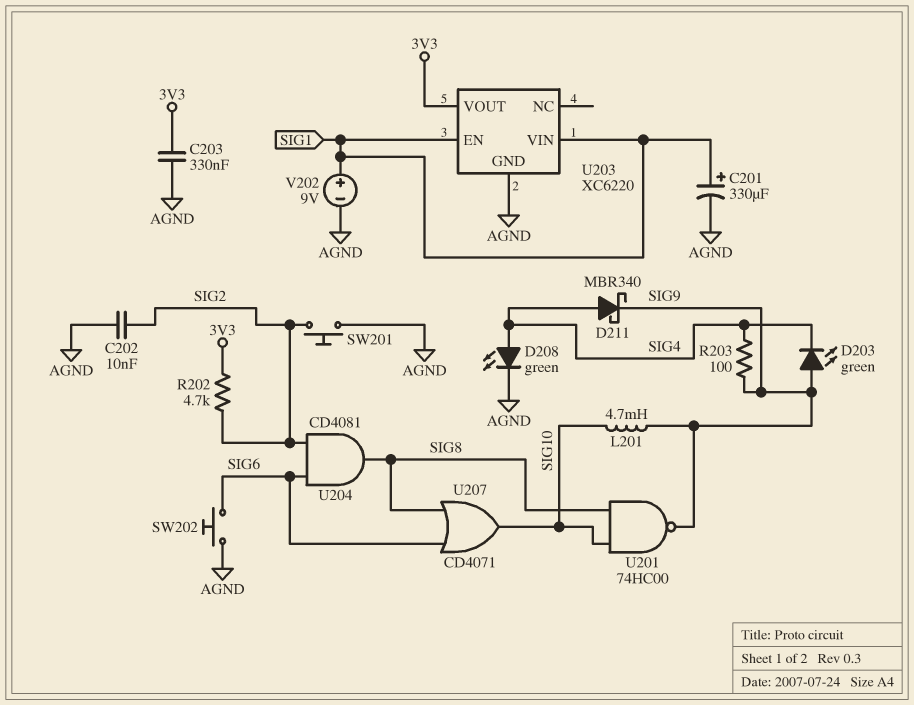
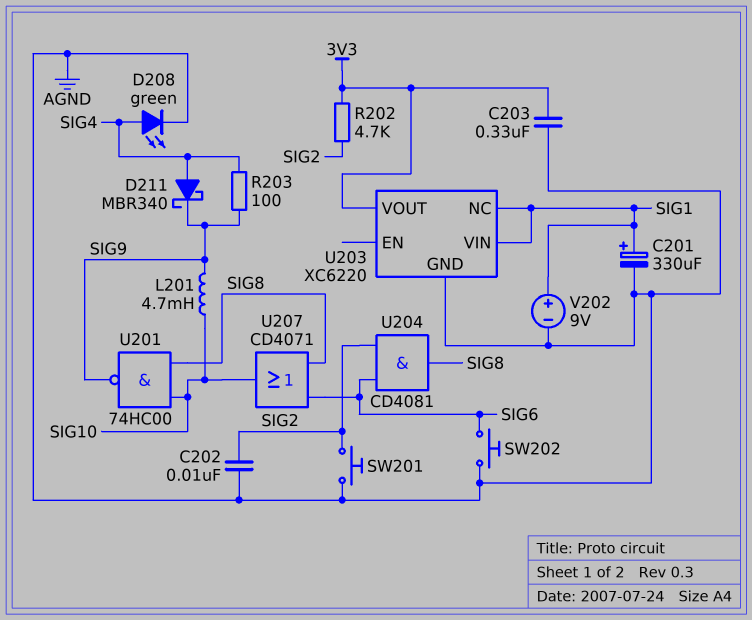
D203: LED green (A SIG9, K SIG4) -> none
U203 pin EN: SIG1 -> none
U203 pin NC: none -> SIG1

